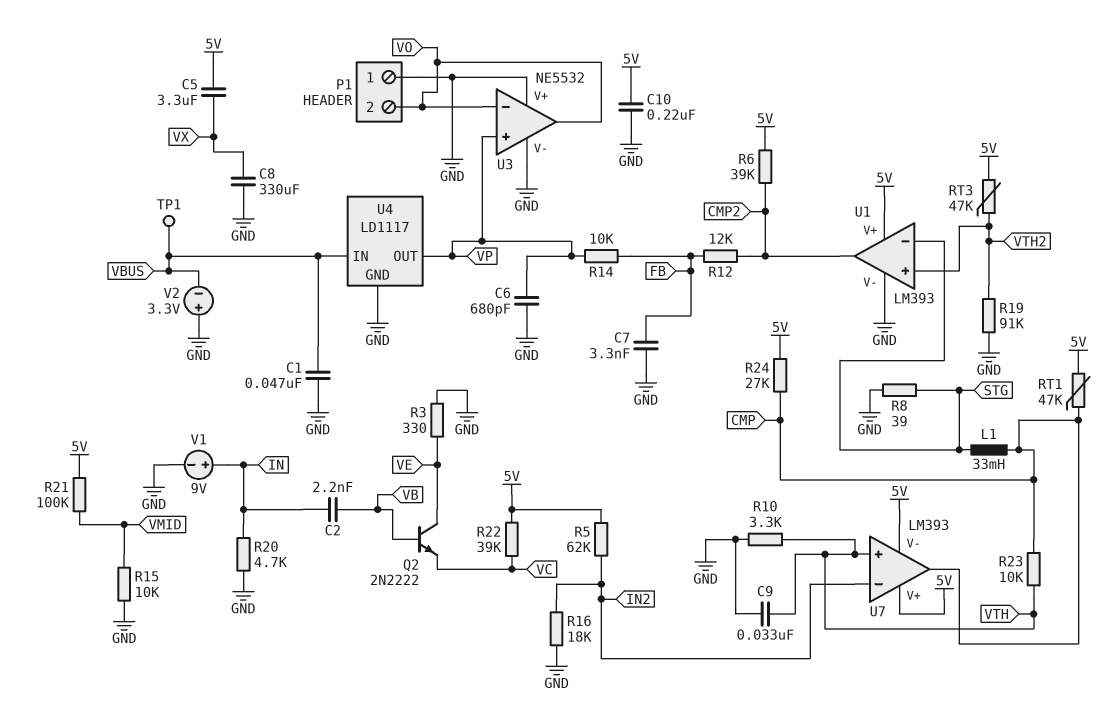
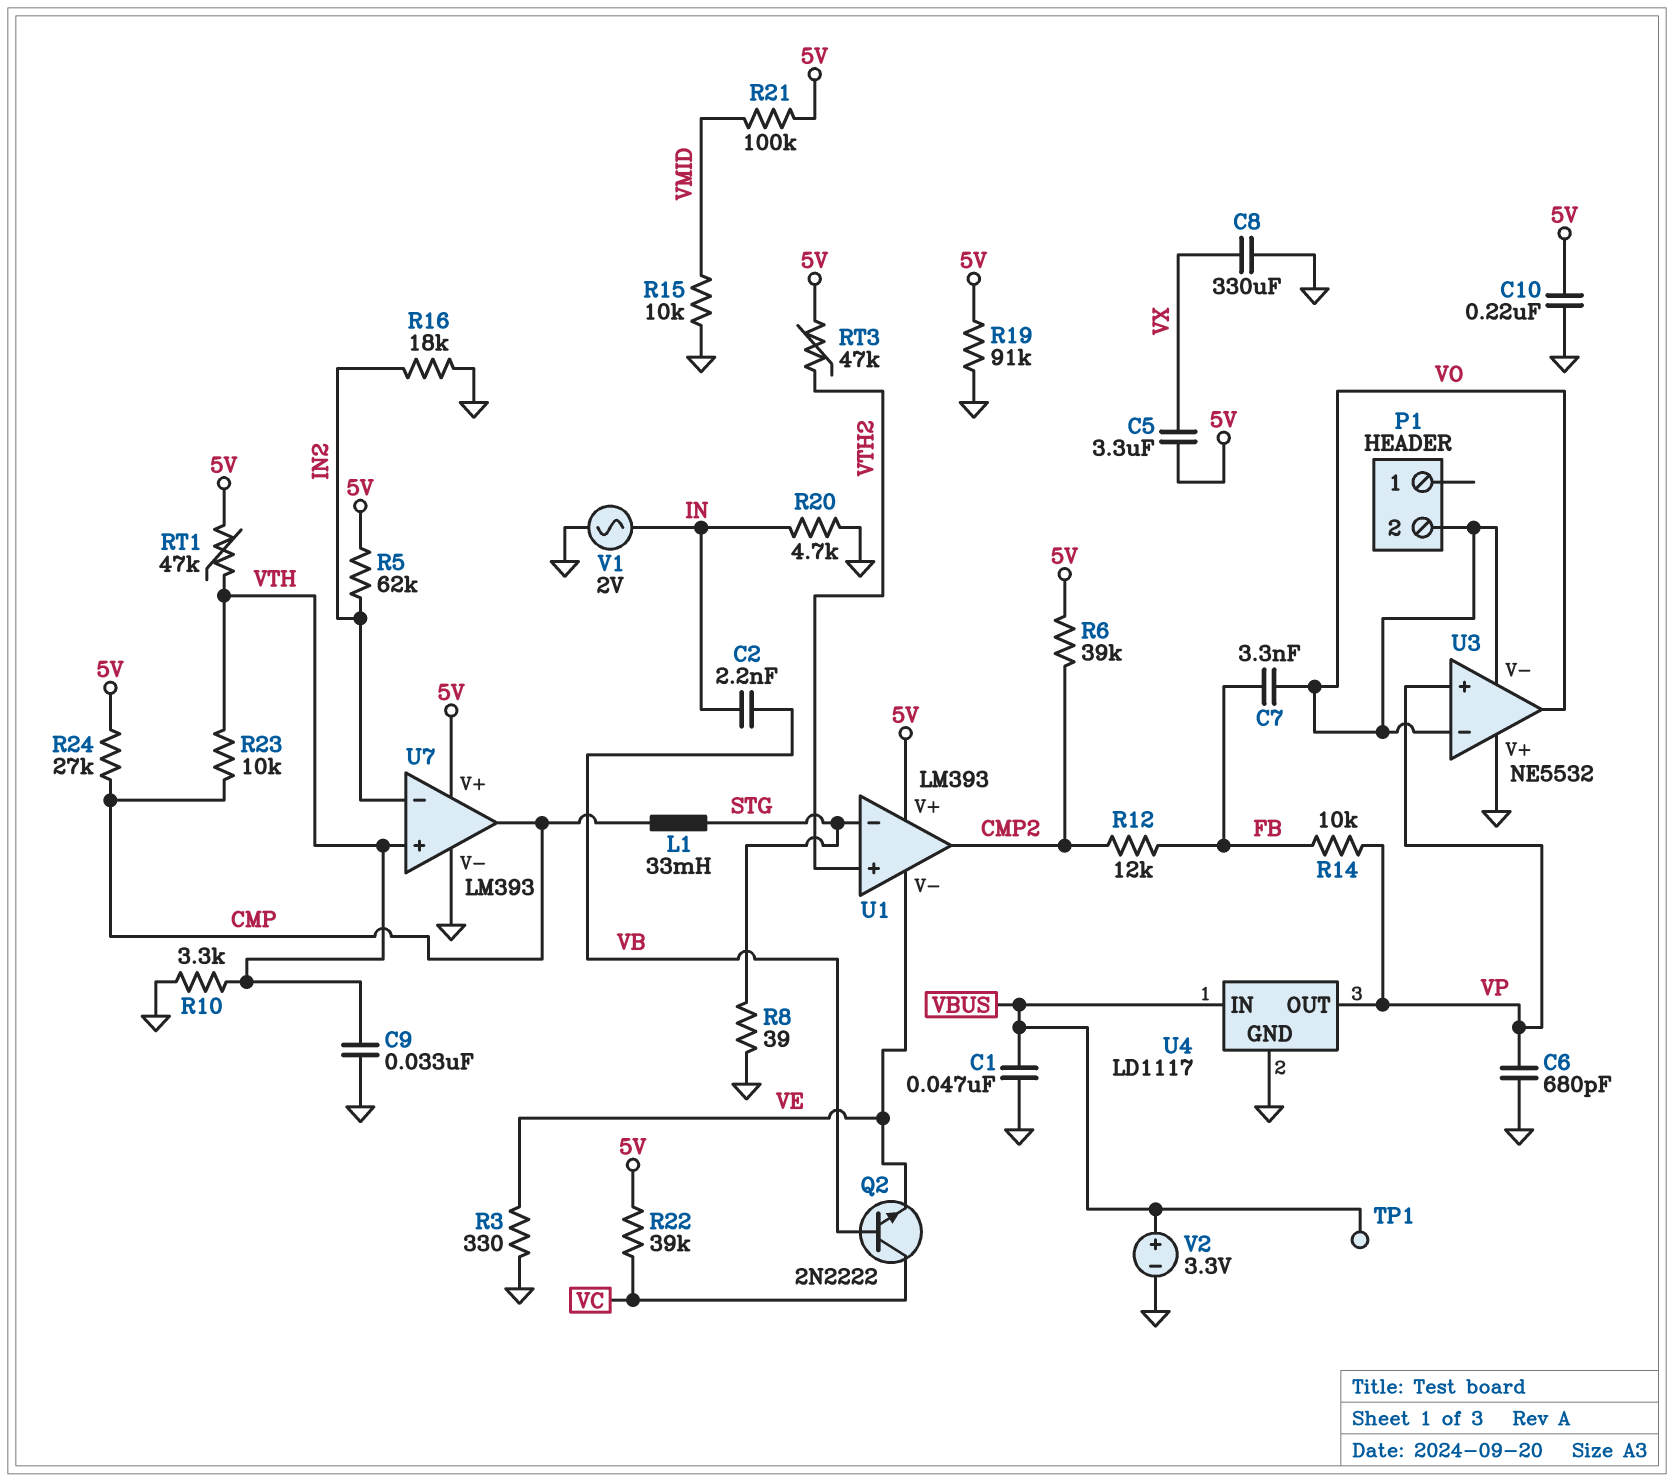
C7: 3.3nF (FB, GND) -> 3.3nF (FB, VO)
P1 pin 1: GND -> none
Q2: NPN 2N2222 (B VB, C VE, E VC) -> NPN 2N2222 (B VB, C VC, E VE)
R19: 91k (GND, VTH2) -> 91k (5V, GND)
RT1: 47k (5V, CMP) -> 47k (5V, VTH)
U1 pin V-: GND -> VE
U3 pin V-: GND -> VO
U7 pin V-: 5V -> GND
V1: 9V (plus IN, minus GND) -> AC 2V (GND, IN)
V2: 3.3V (plus GND, minus VBUS) -> 3.3V (plus VBUS, minus GND)

